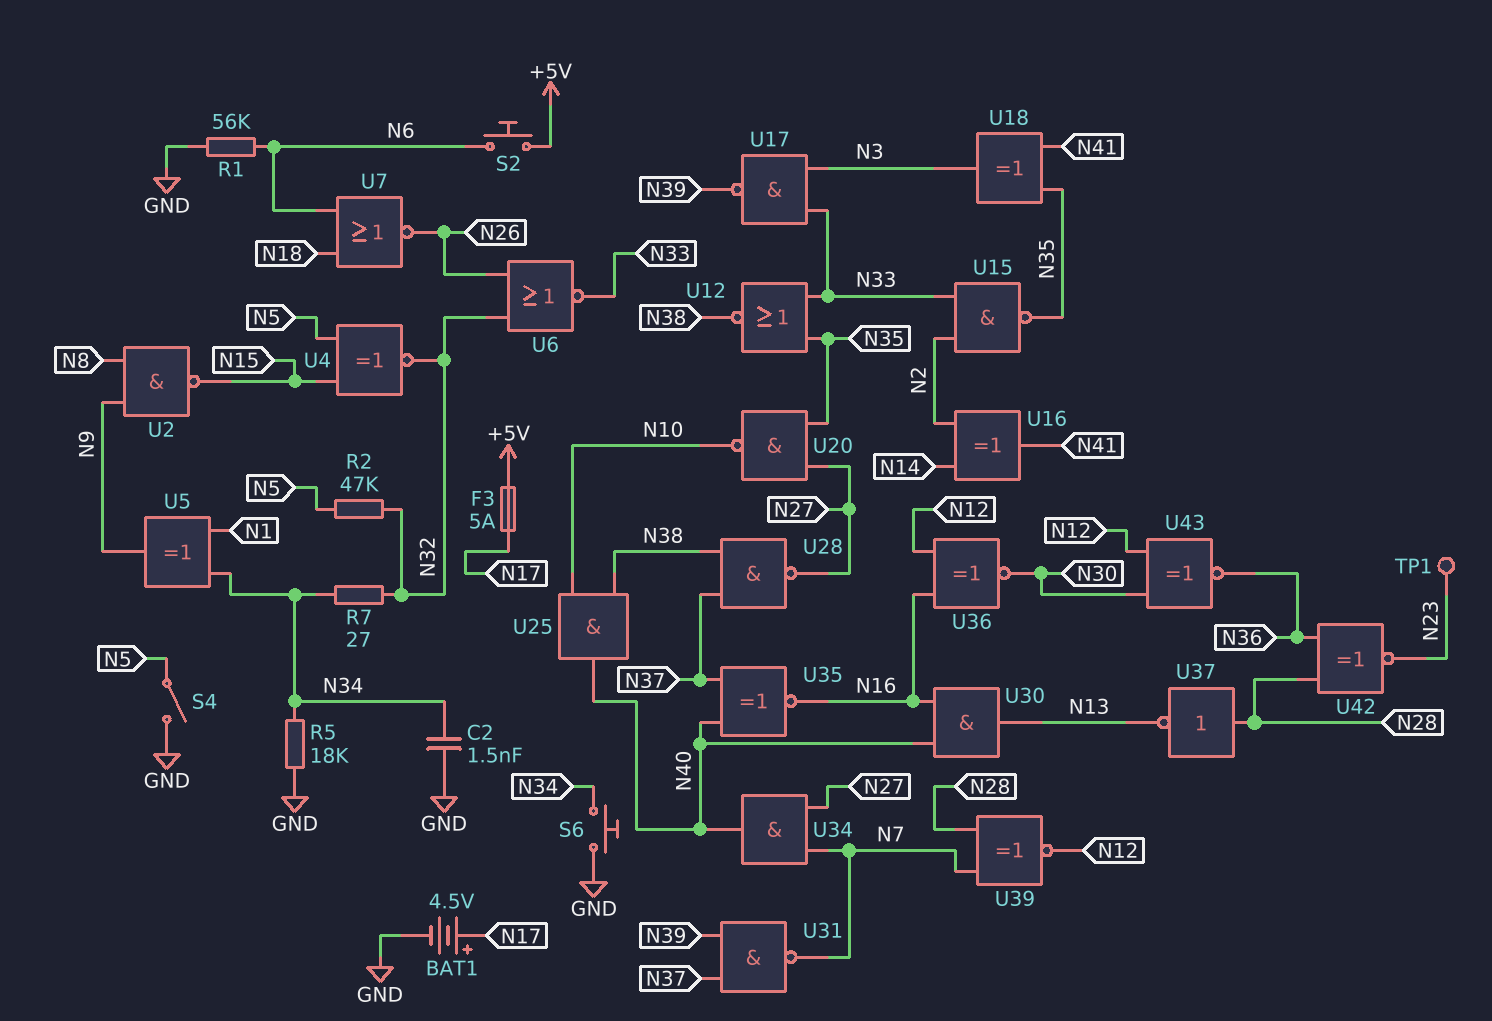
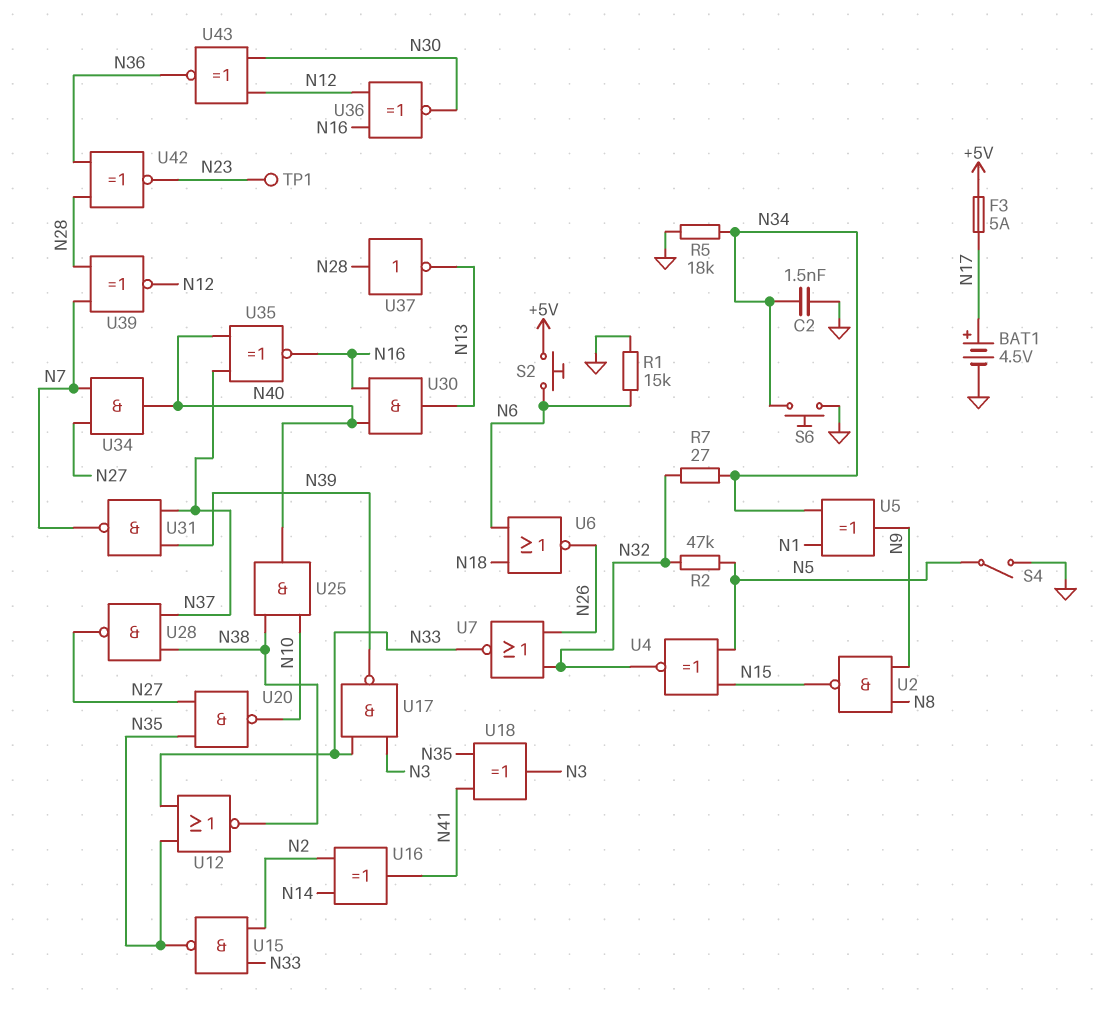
R1: 56k (GND, N6) -> 15k (GND, N6)
U6: NOR (in N26, in N32, out N33) -> NOR (in N6, in N18, out N26)
U7: NOR (in N6, in N18, out N26) -> NOR (in N26, in N32, out N33)

